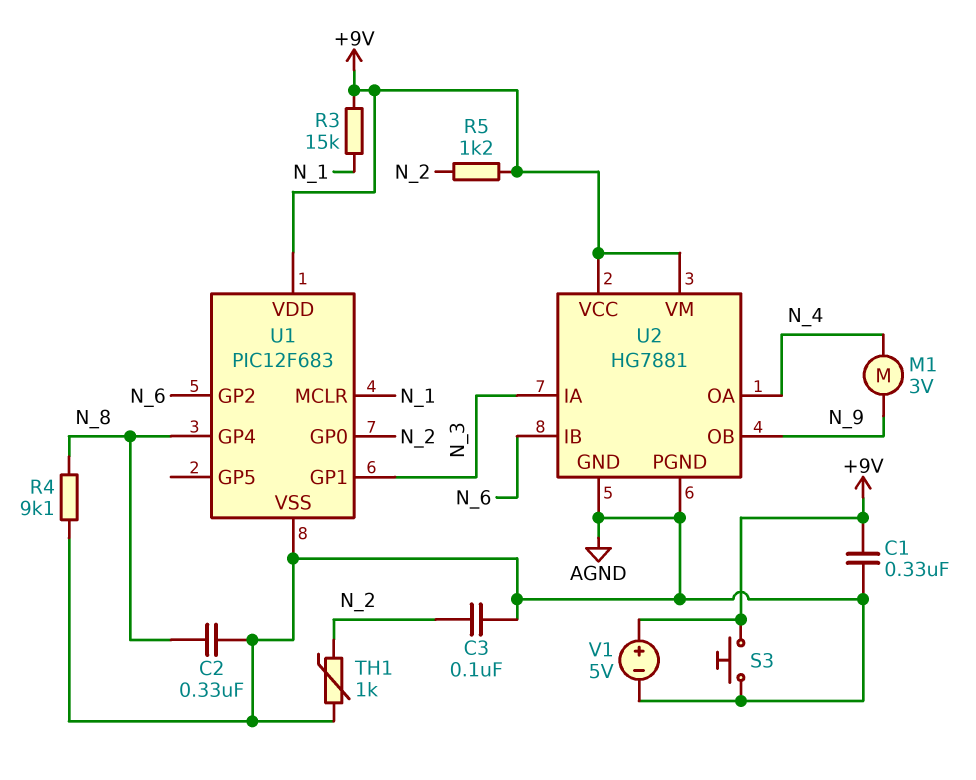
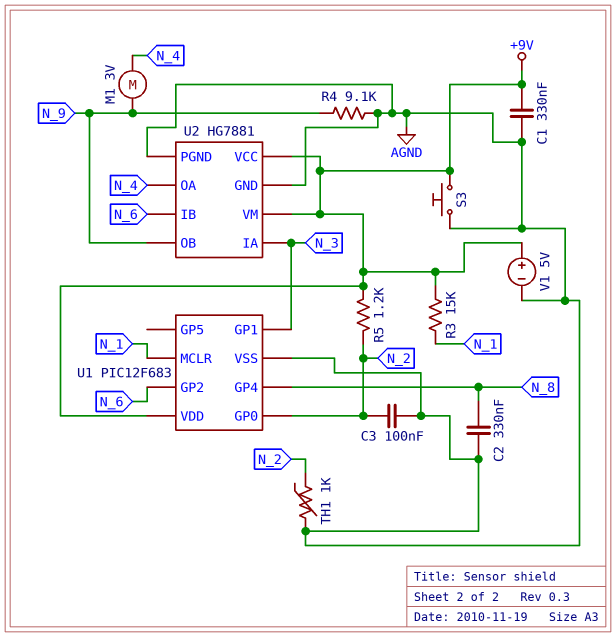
R4: 9.1k (AGND, N_8) -> 9.1k (AGND, N_9)

